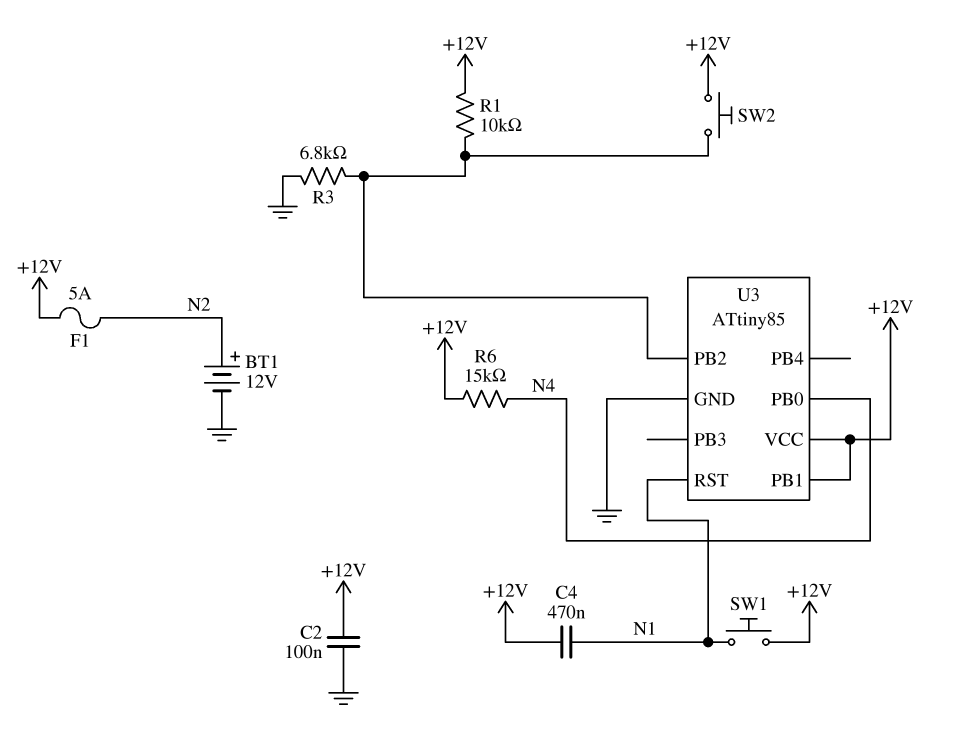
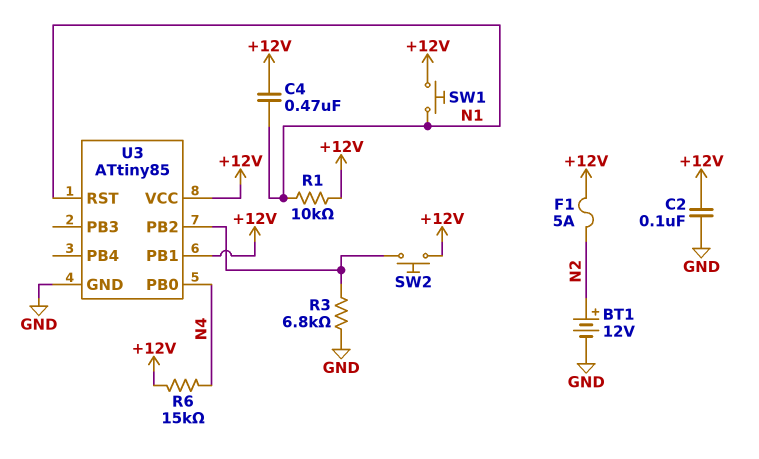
R1: 10k (+12V, U3/PB2) -> 10k (+12V, N1)

